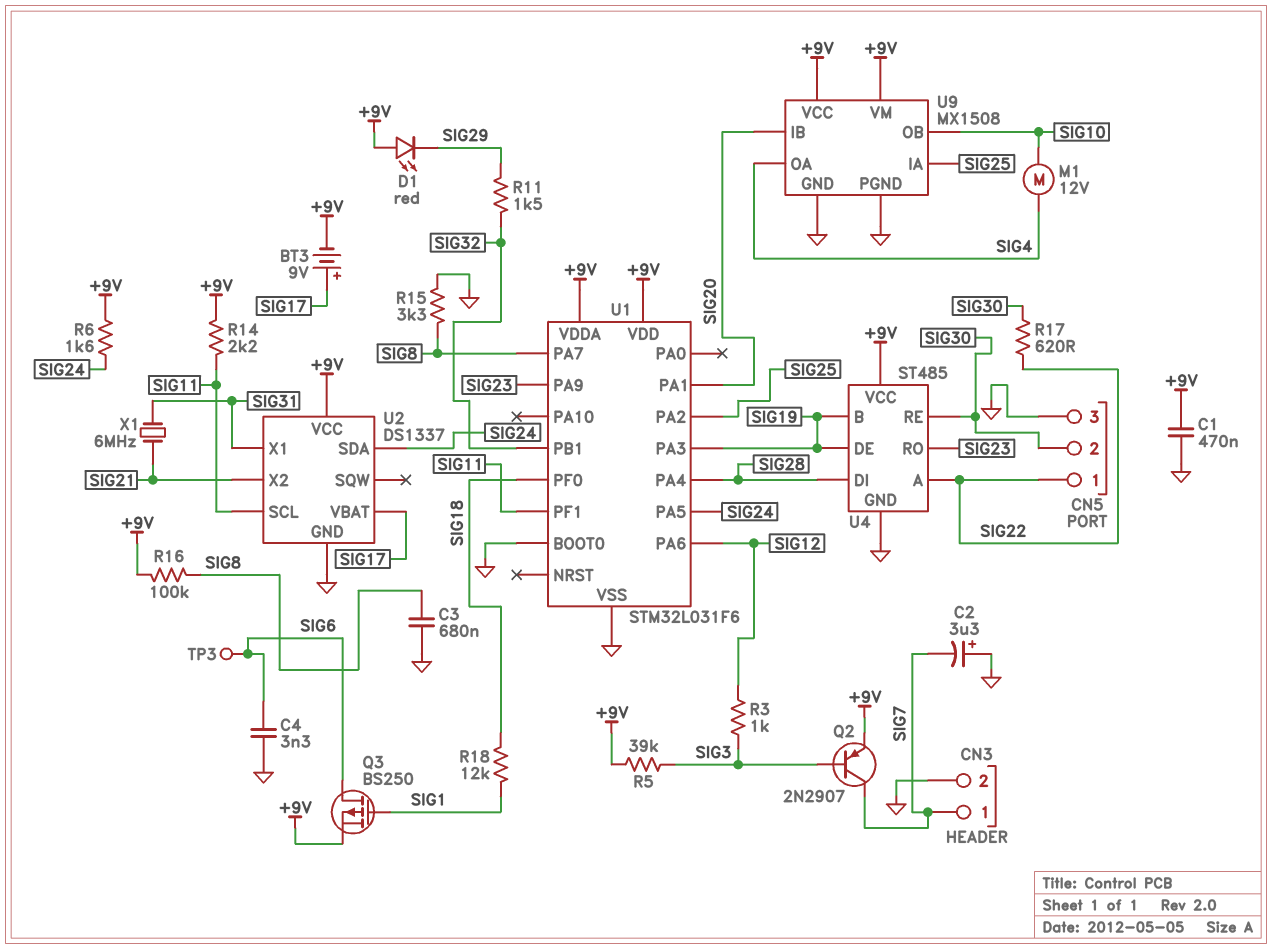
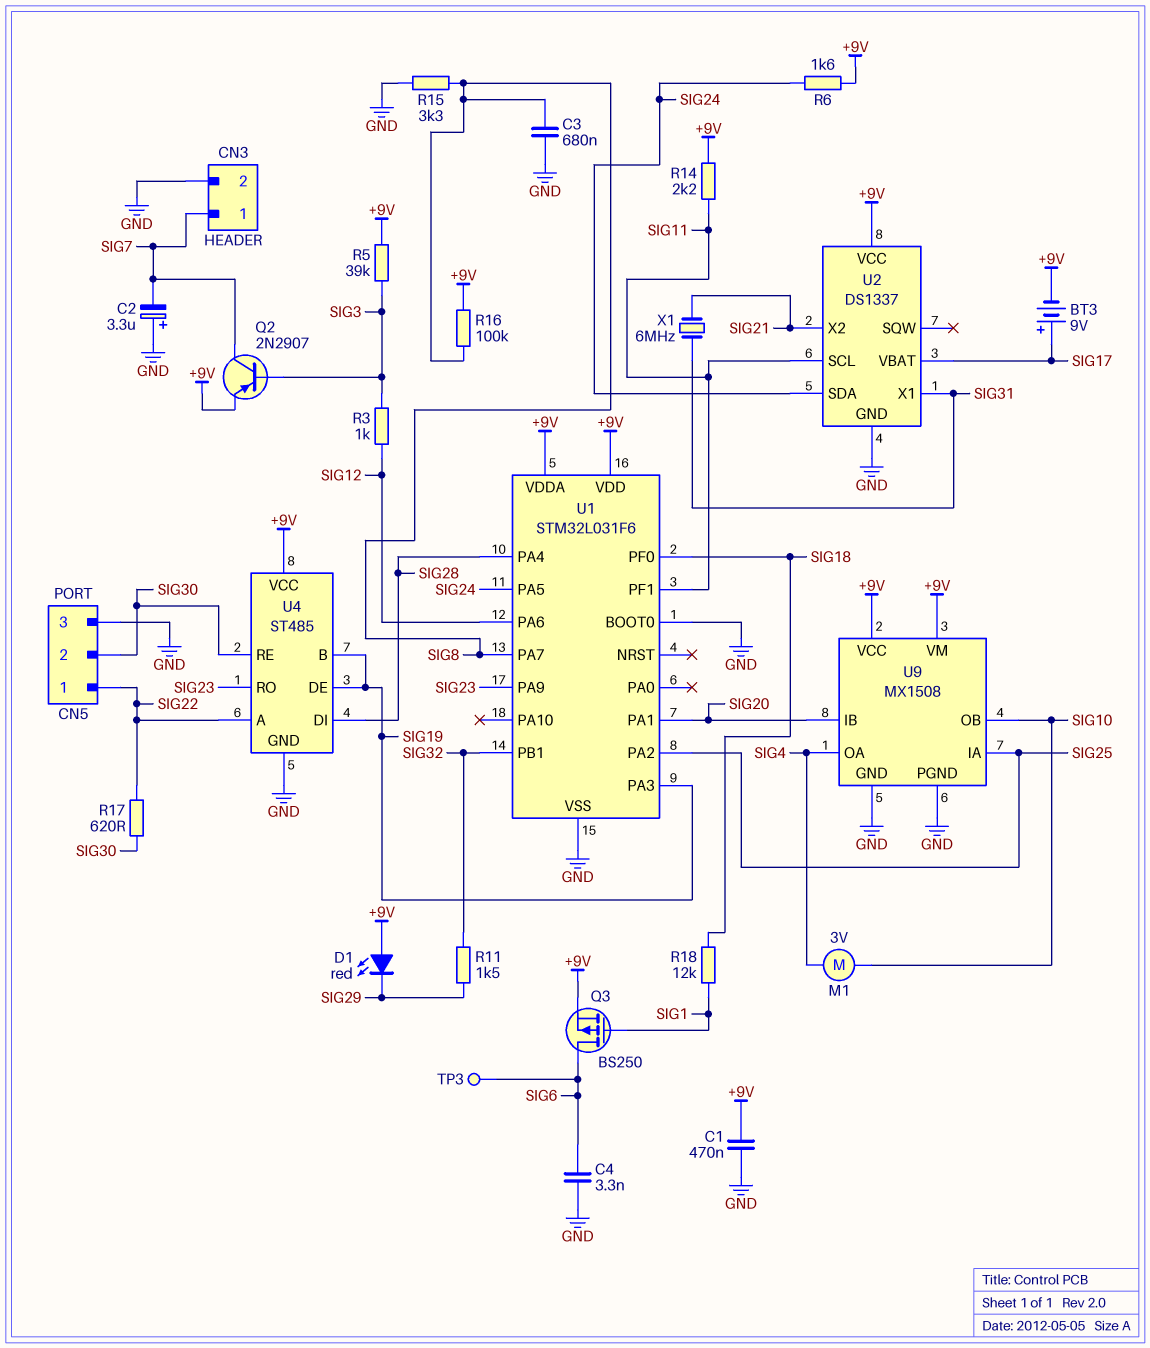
M1: motor 12V (SIG4, SIG10) -> motor 3V (SIG4, SIG10)

